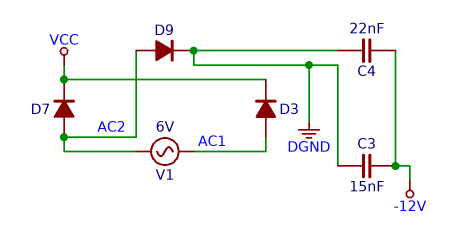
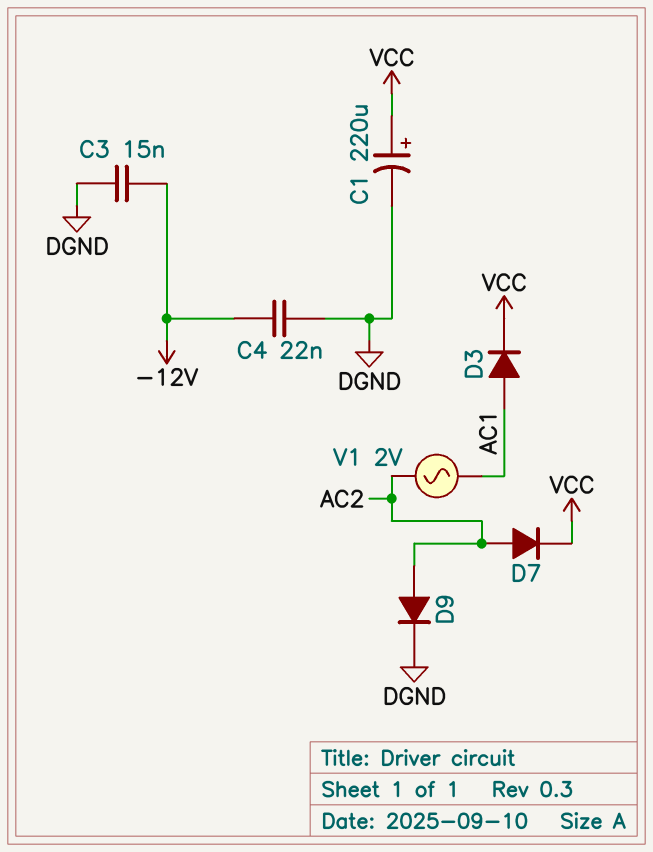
C1: none -> 220uF (plus VCC, minus DGND)
V1: AC 6V (AC1, AC2) -> AC 2V (AC1, AC2)

